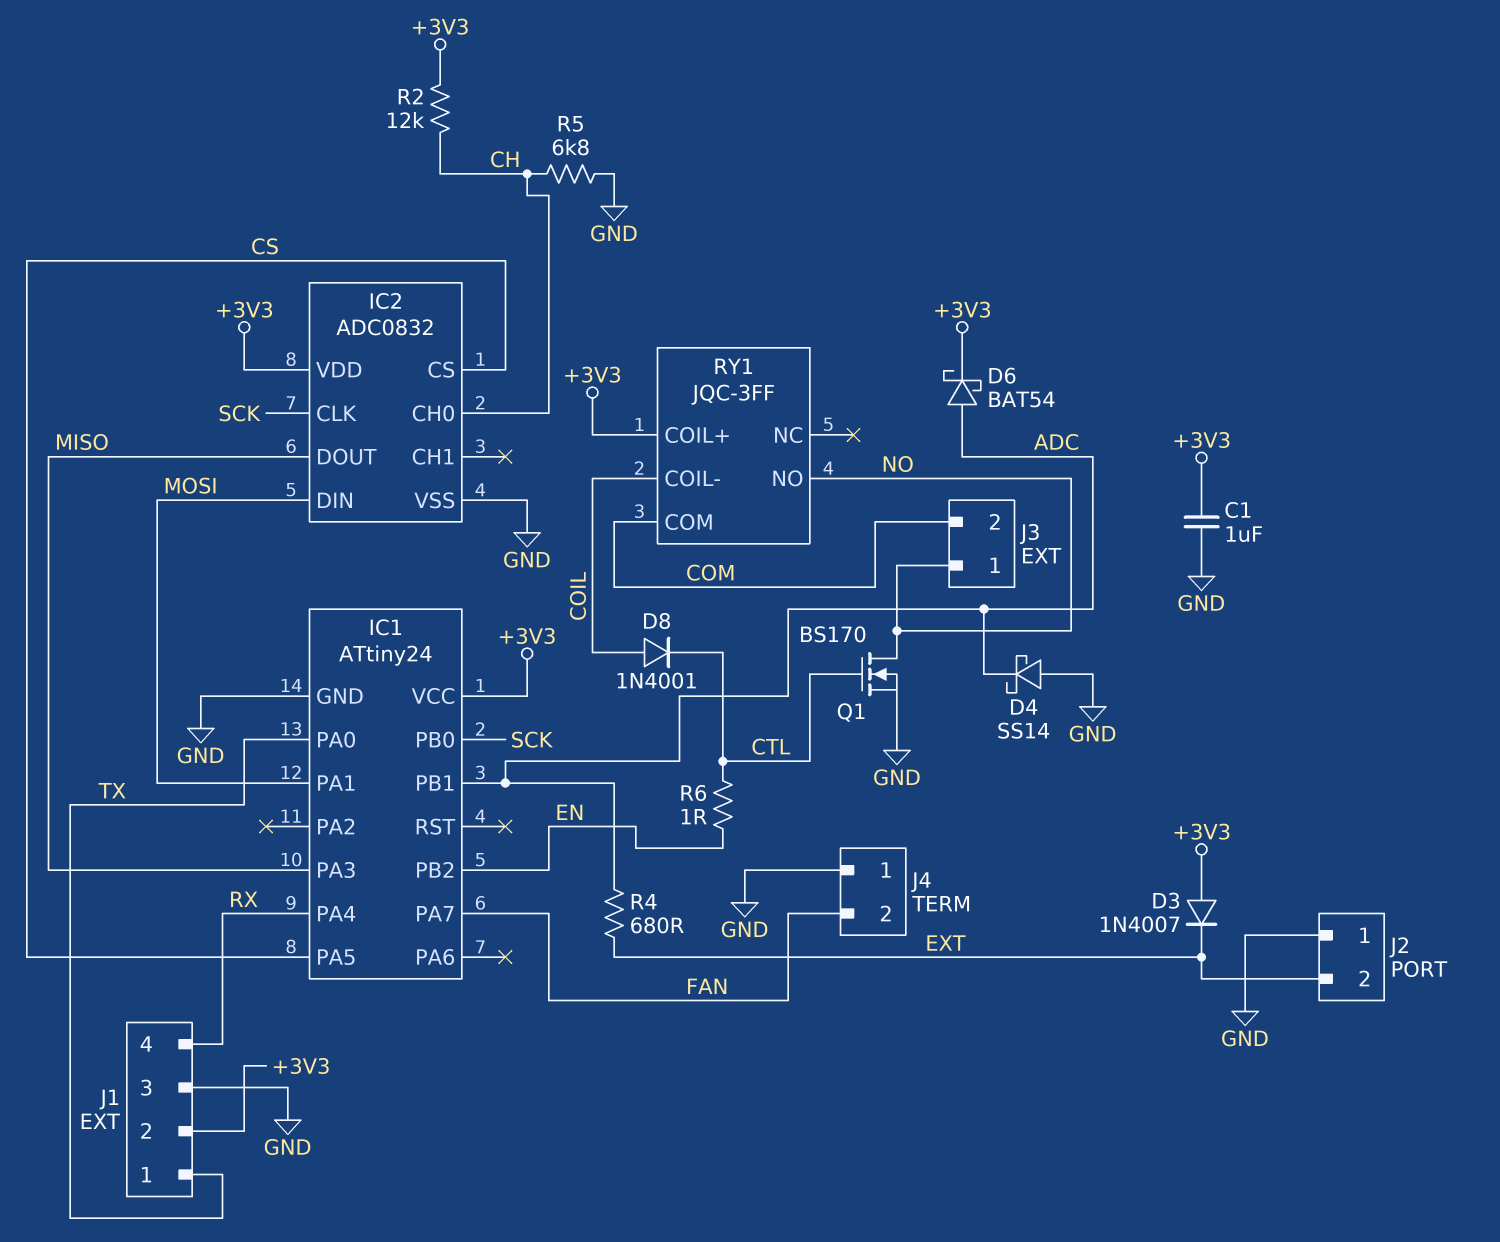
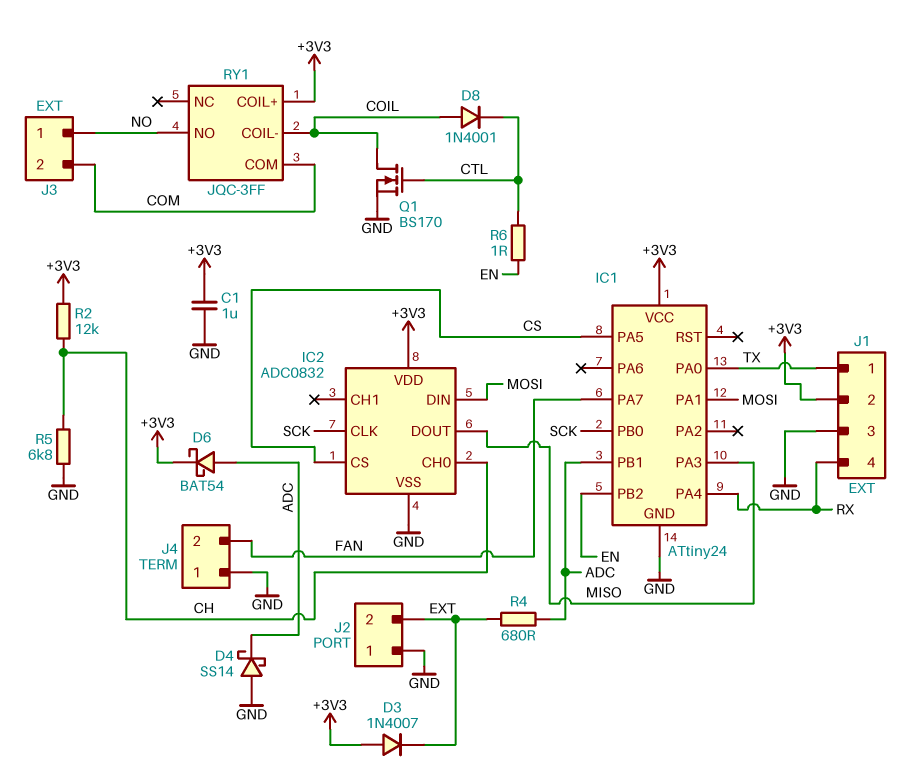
Q1: NMOS BS170 (G CTL, D NO, S GND) -> NMOS BS170 (G CTL, D COIL, S GND)

